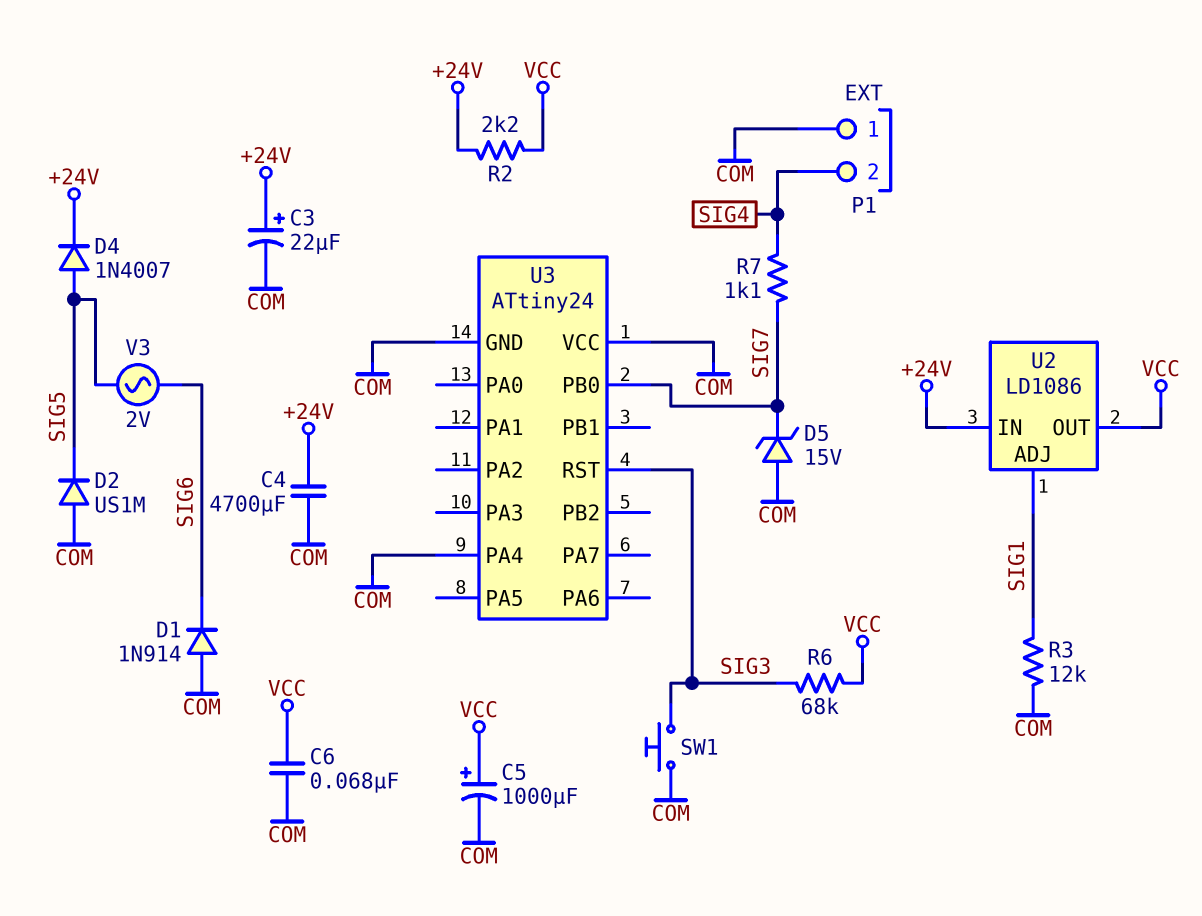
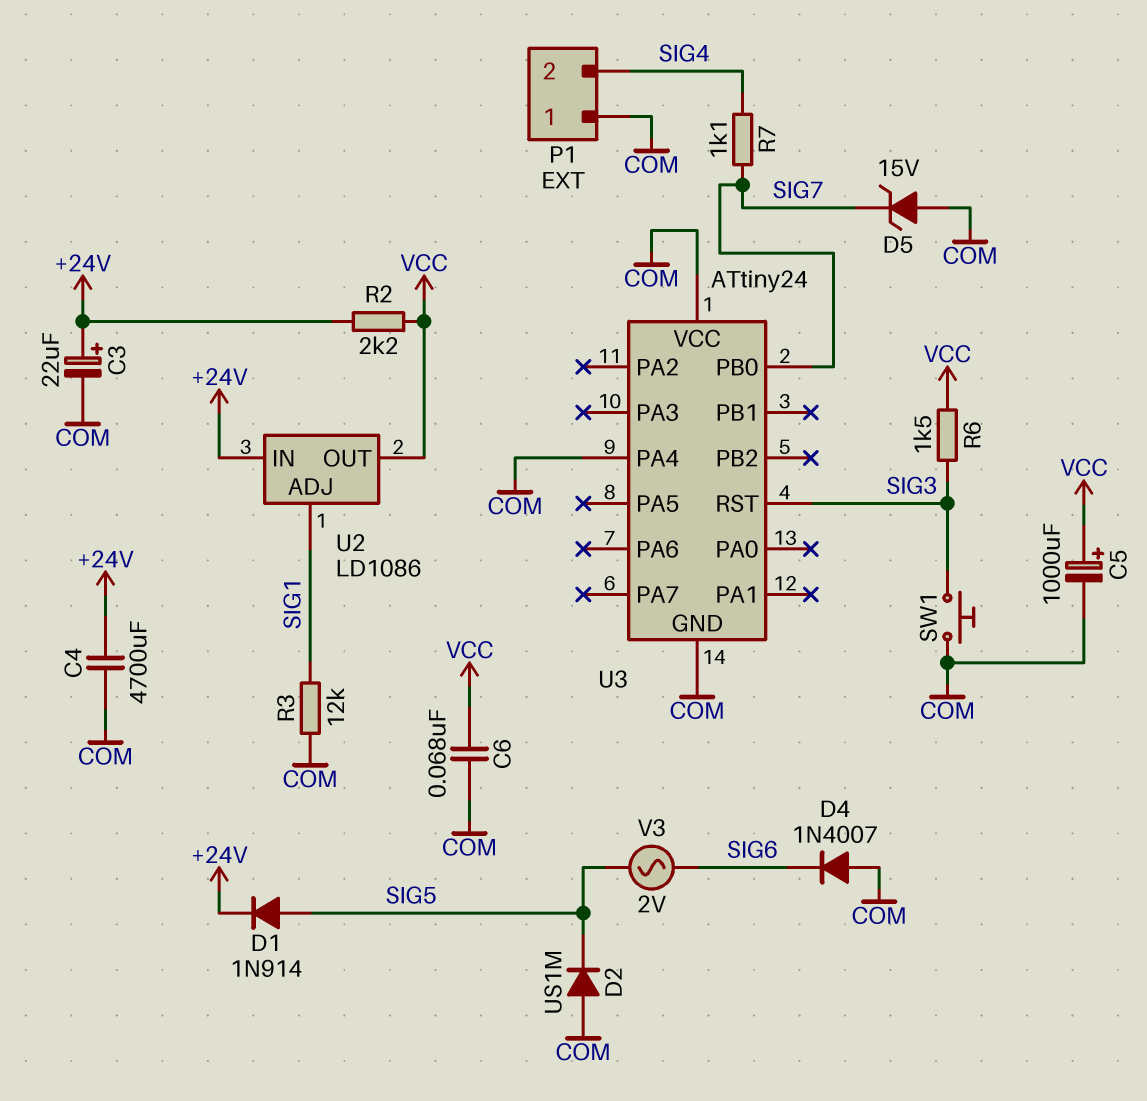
D1: diode 1N914 (A COM, K SIG6) -> diode 1N914 (A SIG5, K +24V)
D4: diode 1N4007 (A SIG5, K +24V) -> diode 1N4007 (A COM, K SIG6)
R6: 68k (SIG3, VCC) -> 1.5k (SIG3, VCC)

